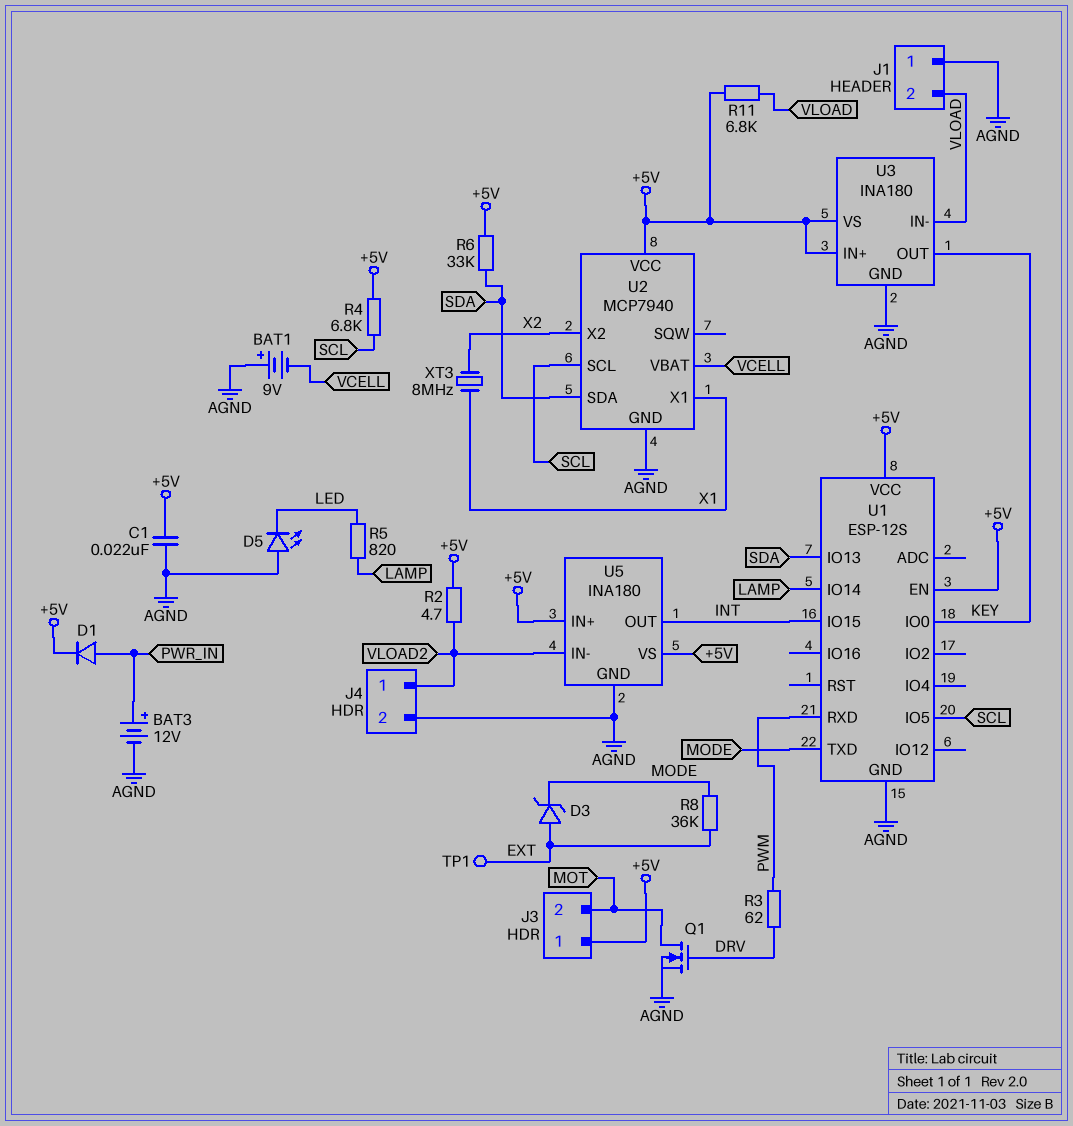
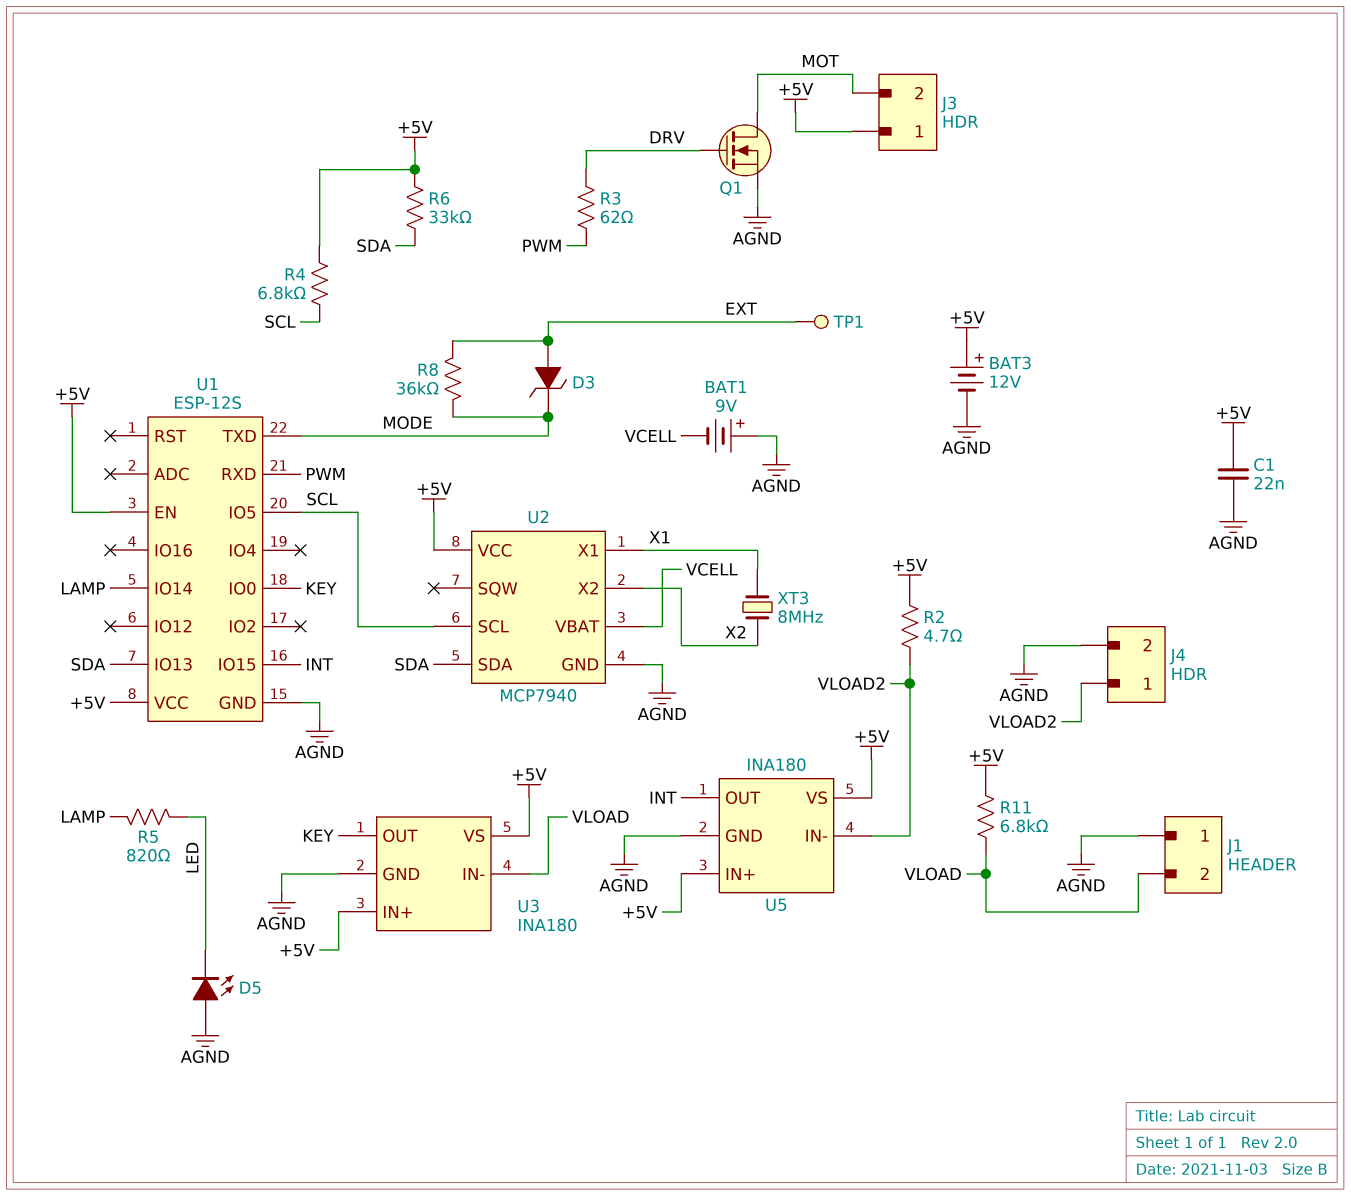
BAT3: 12V (plus PWR_IN, minus AGND) -> 12V (plus +5V, minus AGND)
D1: diode (A PWR_IN, K +5V) -> none

